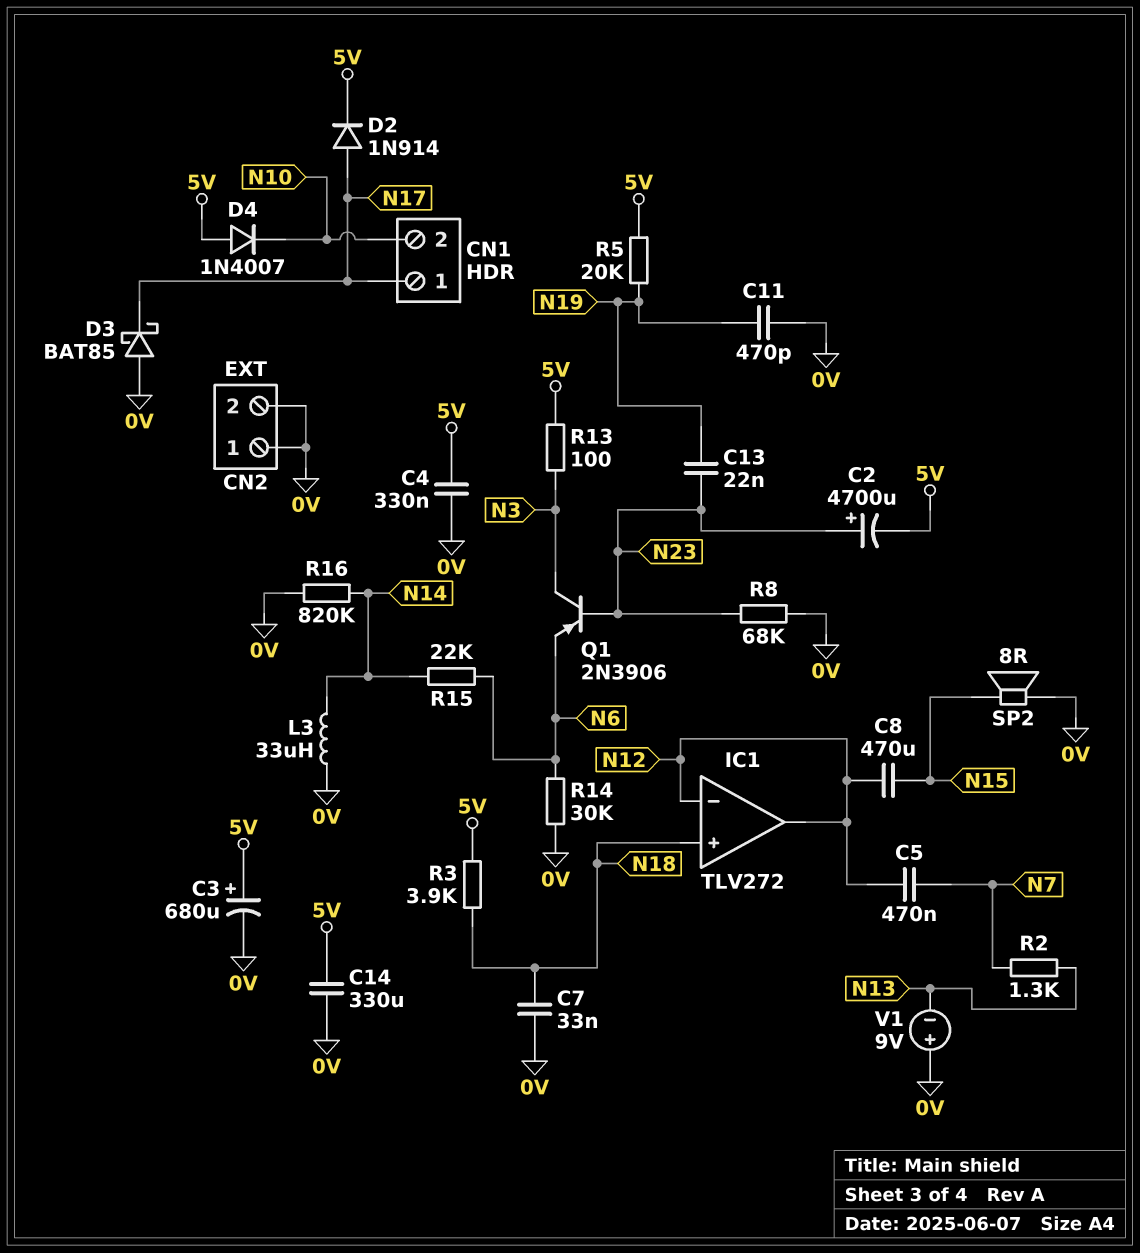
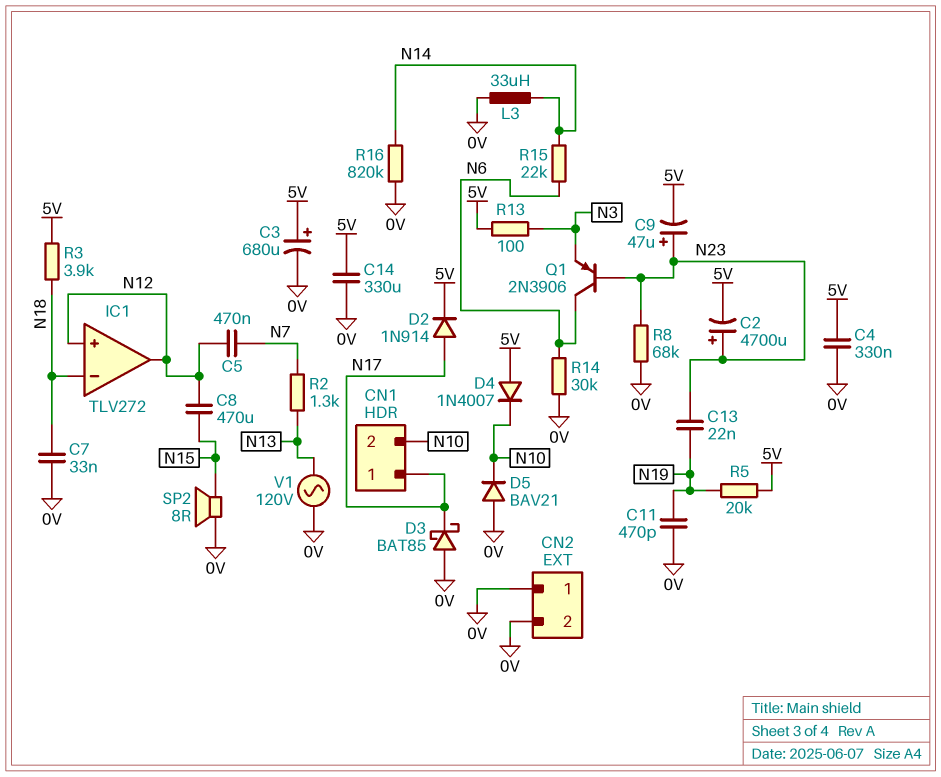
C9: none -> 47uF (plus N23, minus 5V)
D5: none -> diode BAV21 (A 0V, K N10)
IC1 pin in+: N18 -> N12
IC1 pin in-: N12 -> N18
Q1: PNP 2N3906 (B N23, C N3, E N6) -> PNP 2N3906 (B N23, C N6, E N3)
V1: 9V (plus 0V, minus N13) -> AC 120V (0V, N13)

